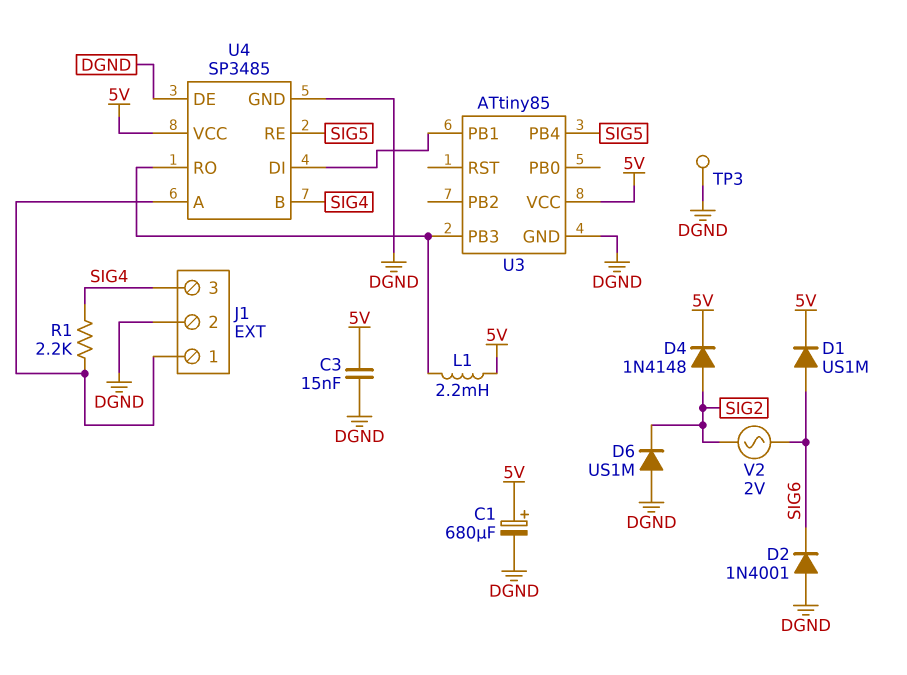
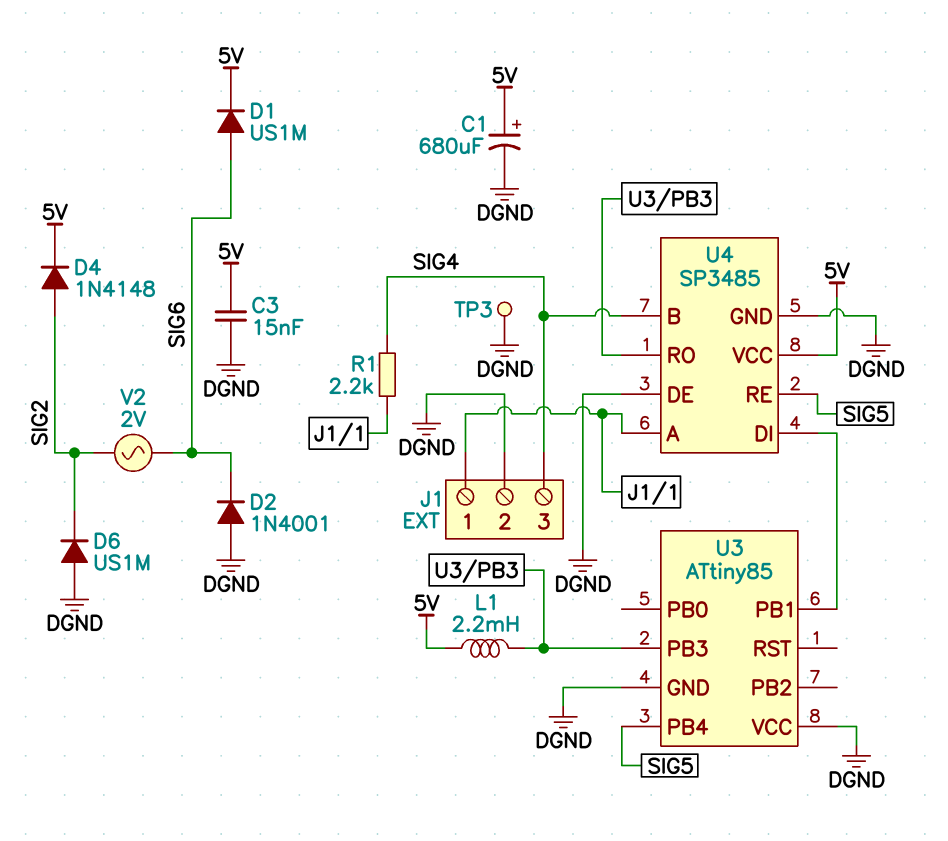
U3 pin VCC: 5V -> DGND

